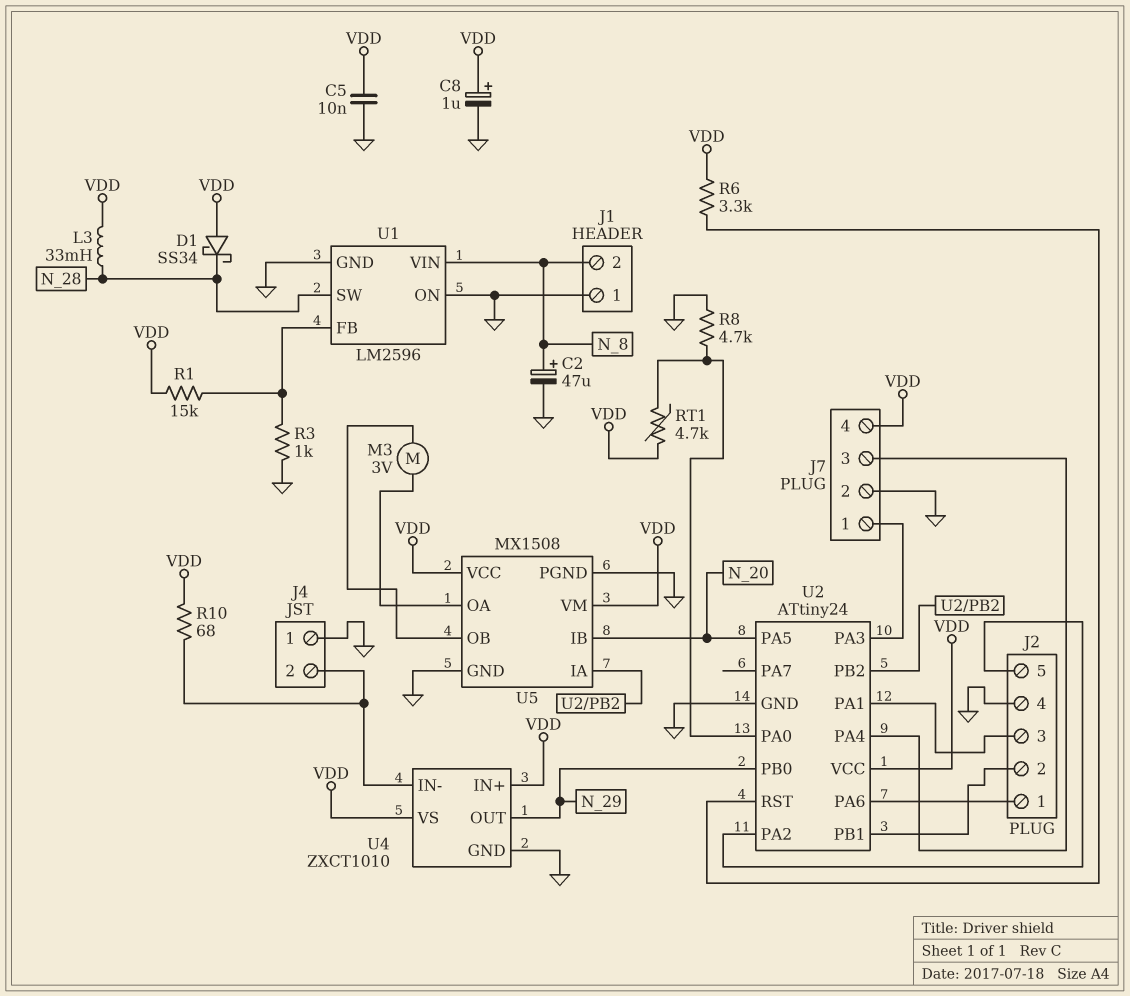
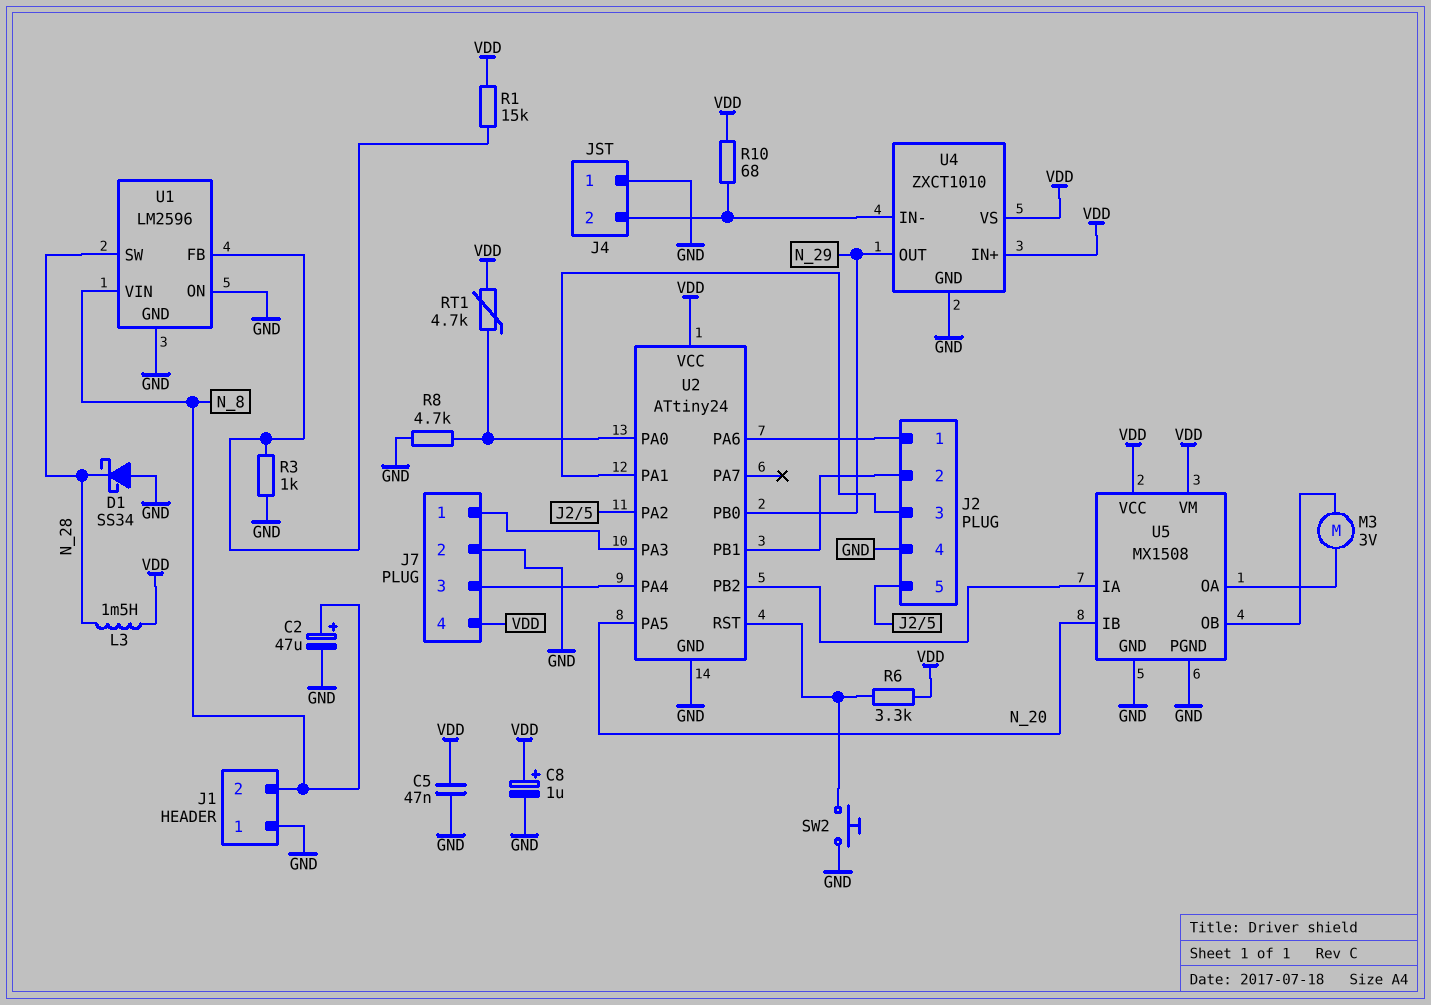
C5: 10nF (GND, VDD) -> 47nF (GND, VDD)
D1: schottky SS34 (A VDD, K N_28) -> schottky SS34 (A GND, K N_28)
L3: 33mH (N_28, VDD) -> 1.5mH (N_28, VDD)
SW2: none -> button (GND, U2/RST)

